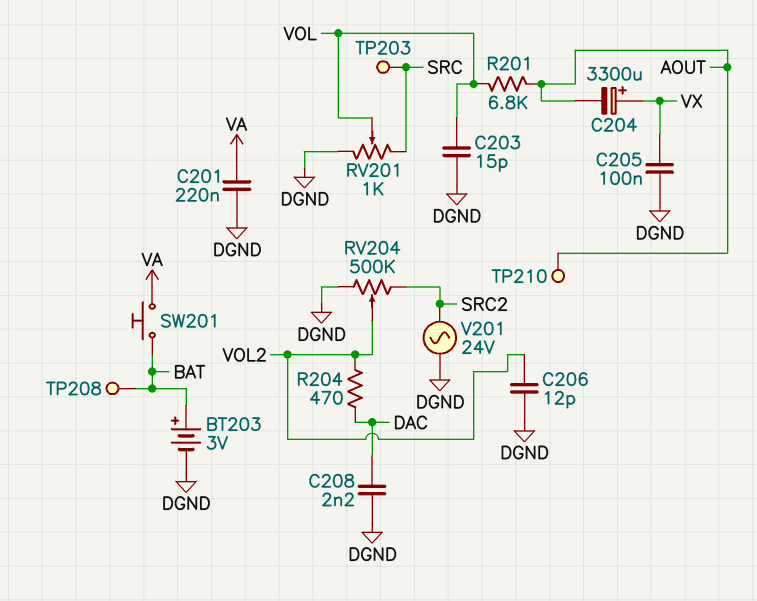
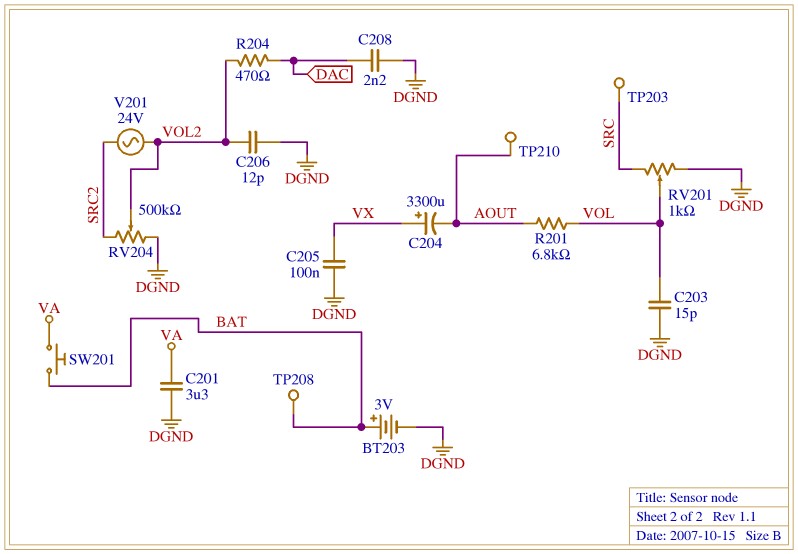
C201: 220nF (DGND, VA) -> 3.3uF (DGND, VA)
V201: AC 24V (DGND, SRC2) -> AC 24V (SRC2, VOL2)

